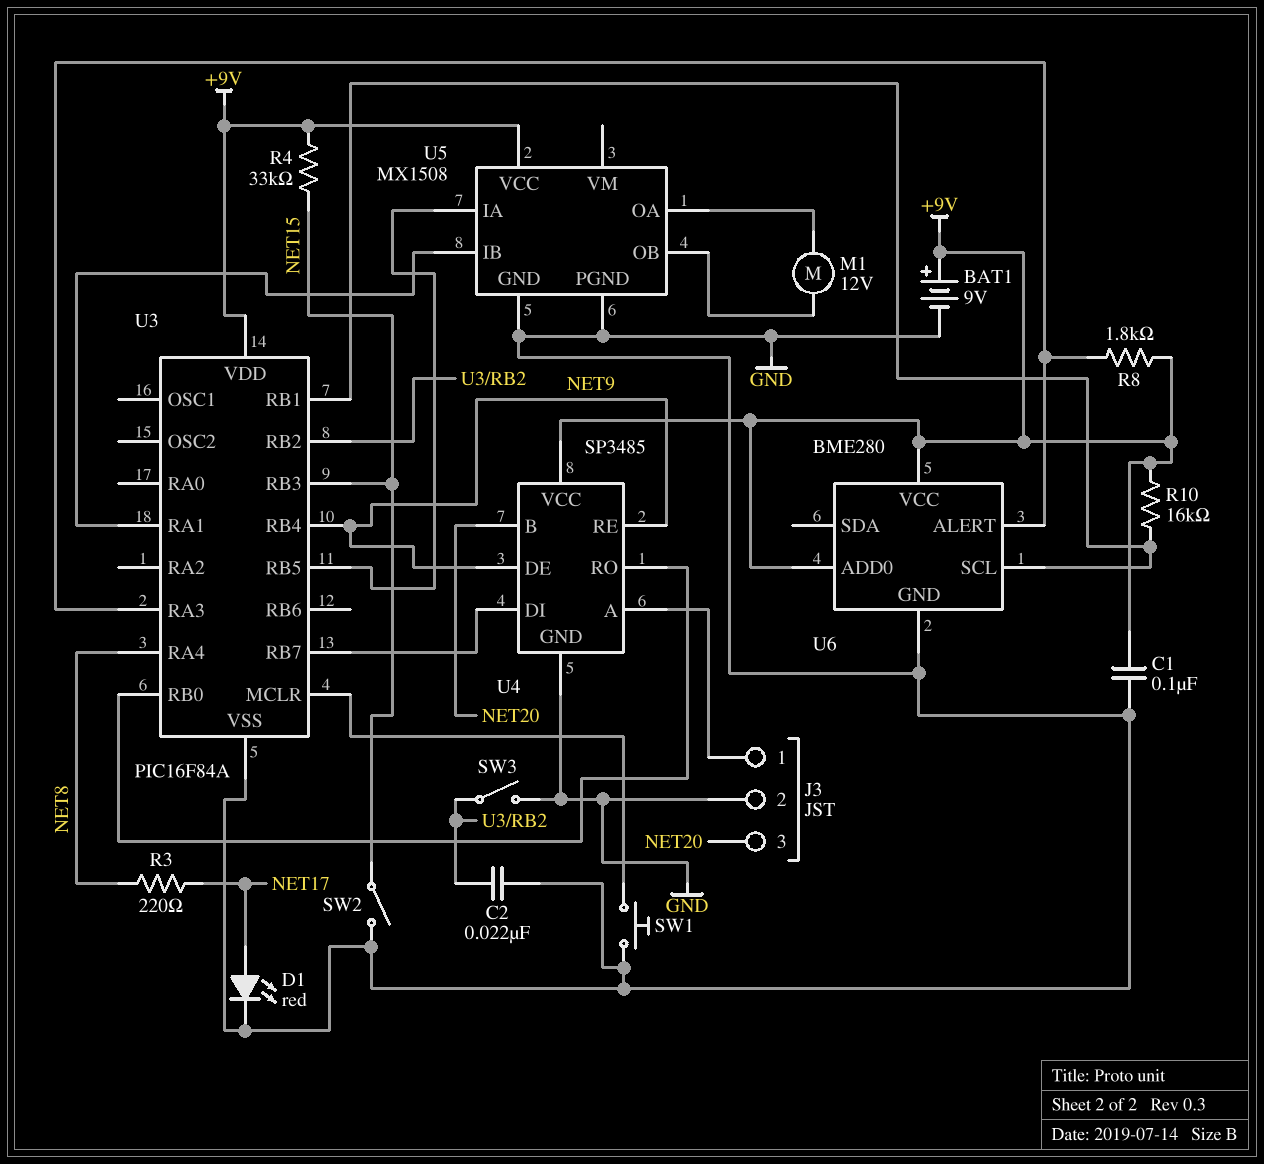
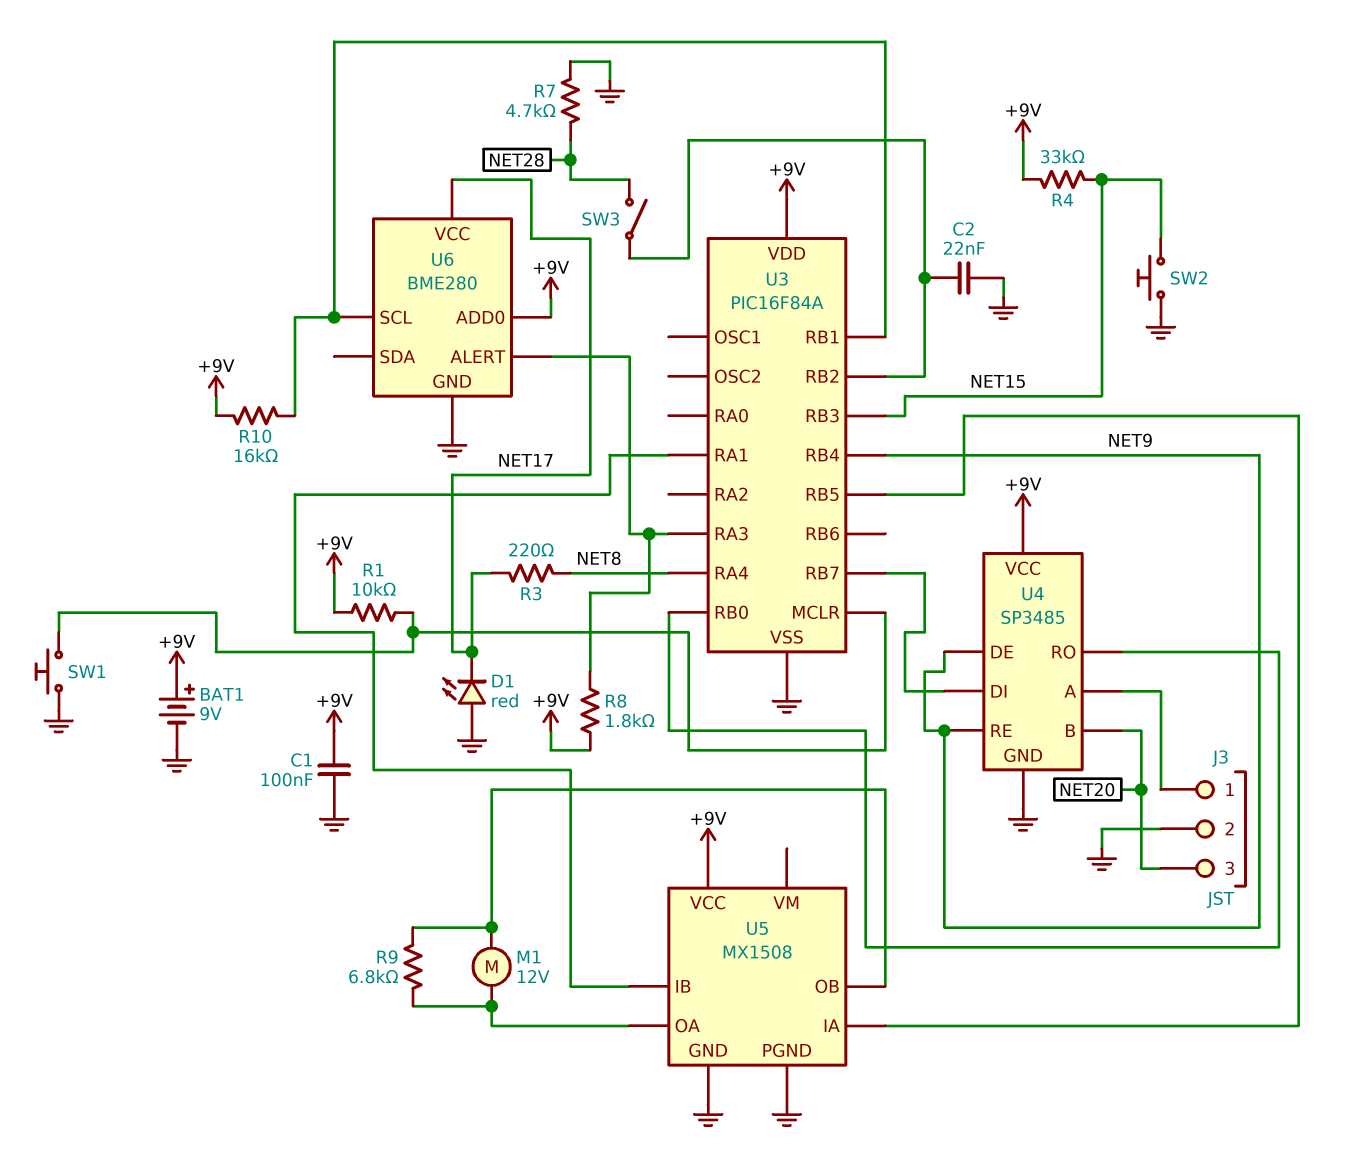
D1: LED red (A NET17, K GND) -> LED red (A GND, K NET17)
R1: none -> 10k (+9V, U3/MCLR)
R7: none -> 4.7k (GND, NET28)
R9: none -> 6.8k (U5/OA, U5/OB)
SW2: switch (GND, NET15) -> button (GND, NET15)
SW3: switch (GND, U3/RB2) -> switch (NET28, U3/RB2)
U6 pin VCC: +9V -> NET17

